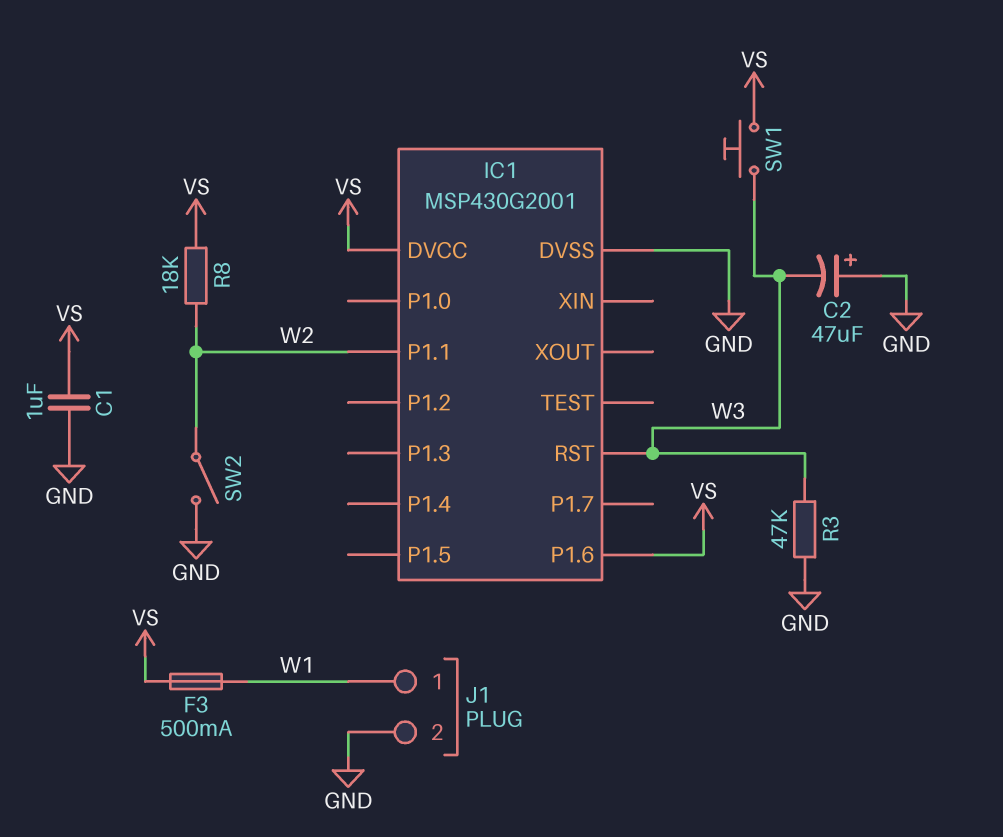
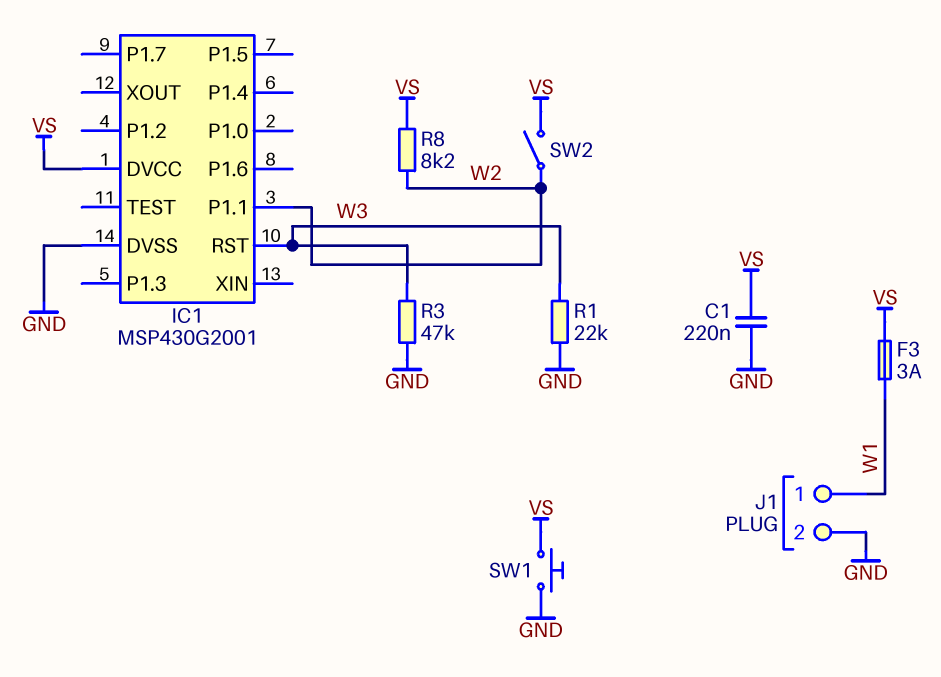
C1: 1uF (GND, VS) -> 220nF (GND, VS)
C2: 47uF (plus GND, minus W3) -> none
F3: 500mA (VS, W1) -> 3A (VS, W1)
IC1 pin P1.6: VS -> none
R1: none -> 22k (GND, W3)
R8: 18k (VS, W2) -> 8.2k (VS, W2)
SW1: button (VS, W3) -> button (GND, VS)
SW2: switch (GND, W2) -> switch (VS, W2)

